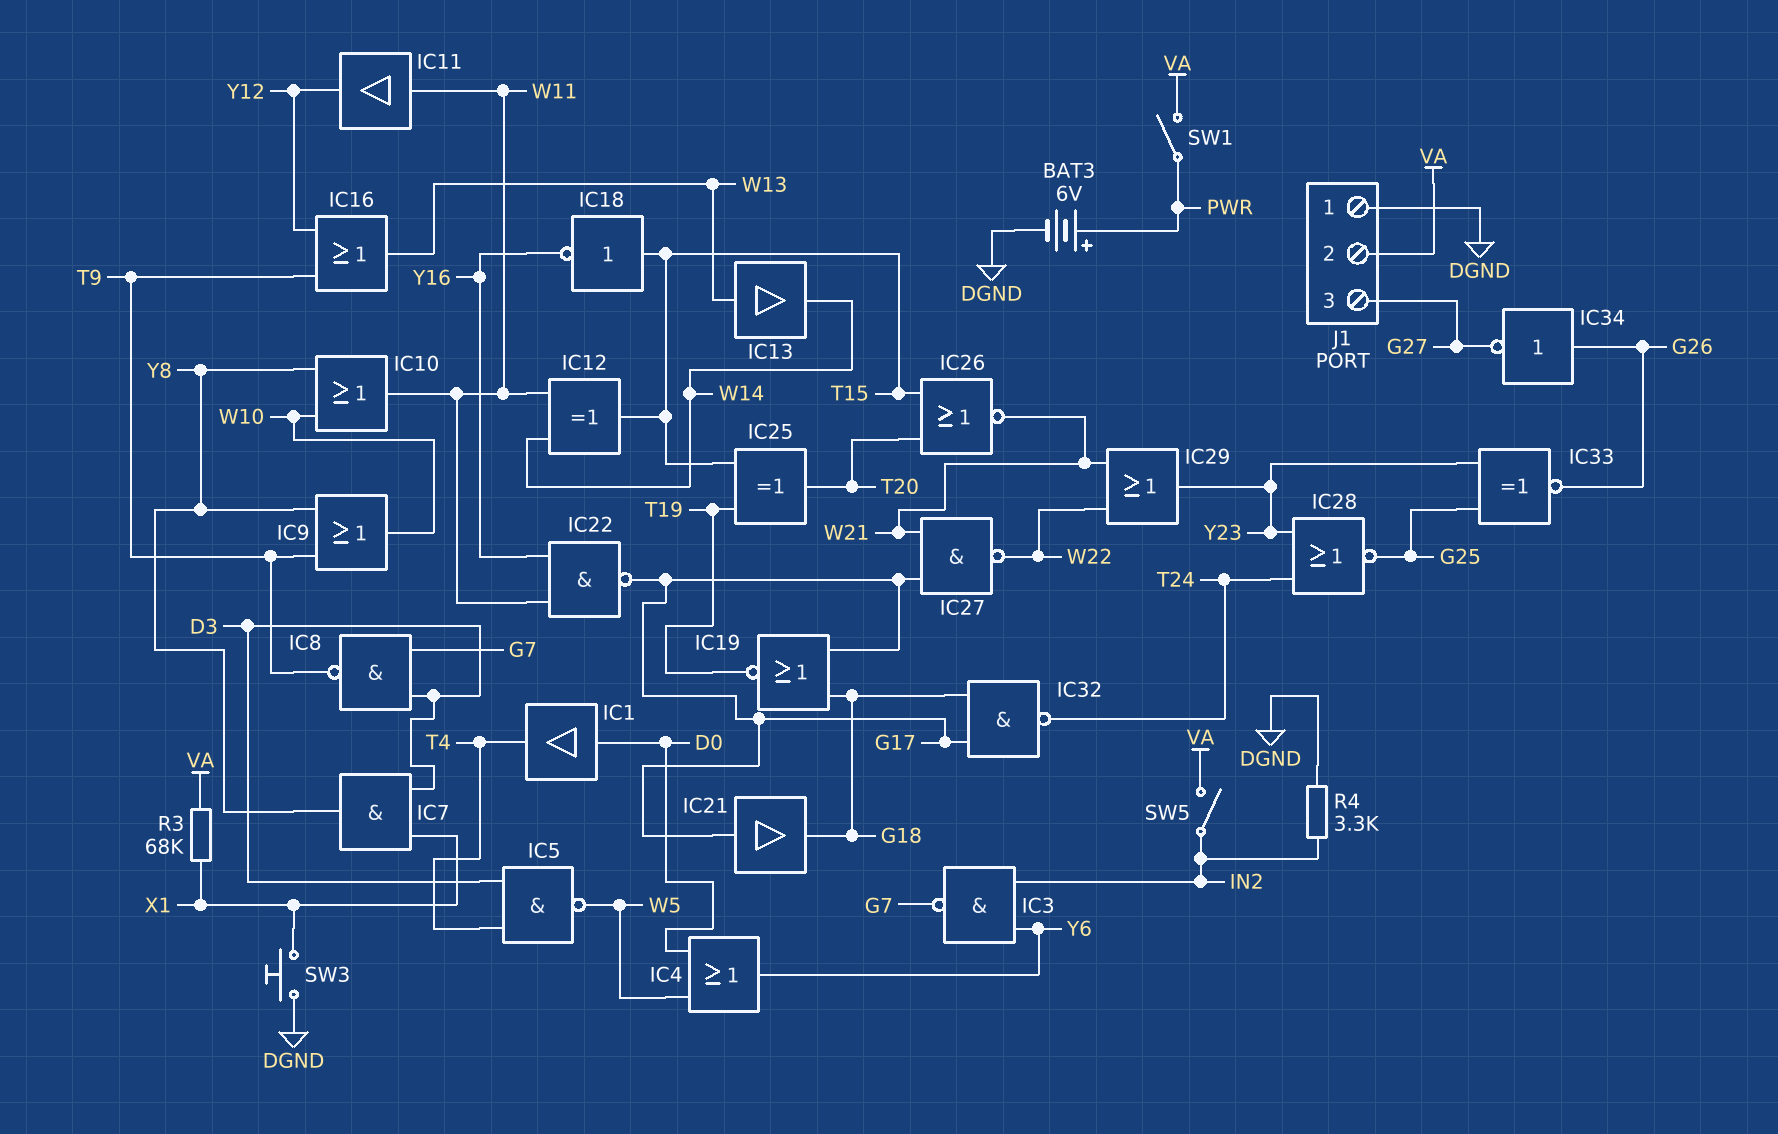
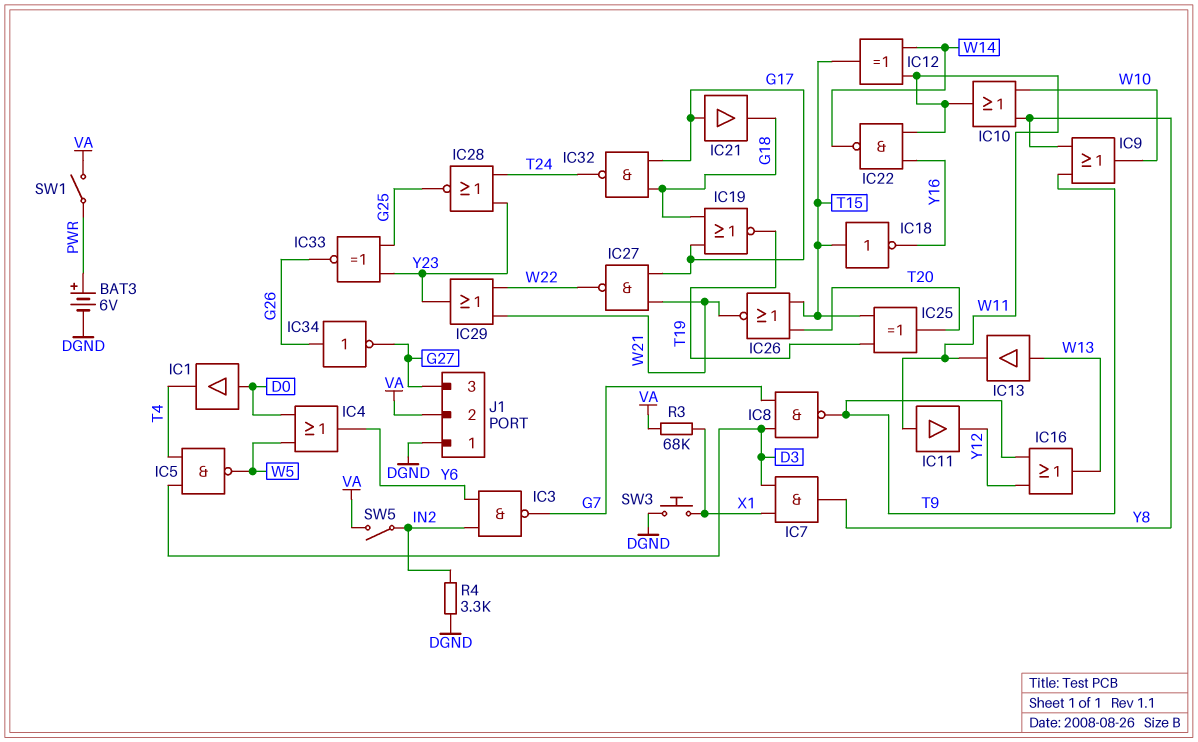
IC13: buffer (in W13, out W14) -> buffer (in W13, out W11)
IC22: NAND (in W11, in Y16, out G17) -> NAND (in W11, in Y16, out W14)

